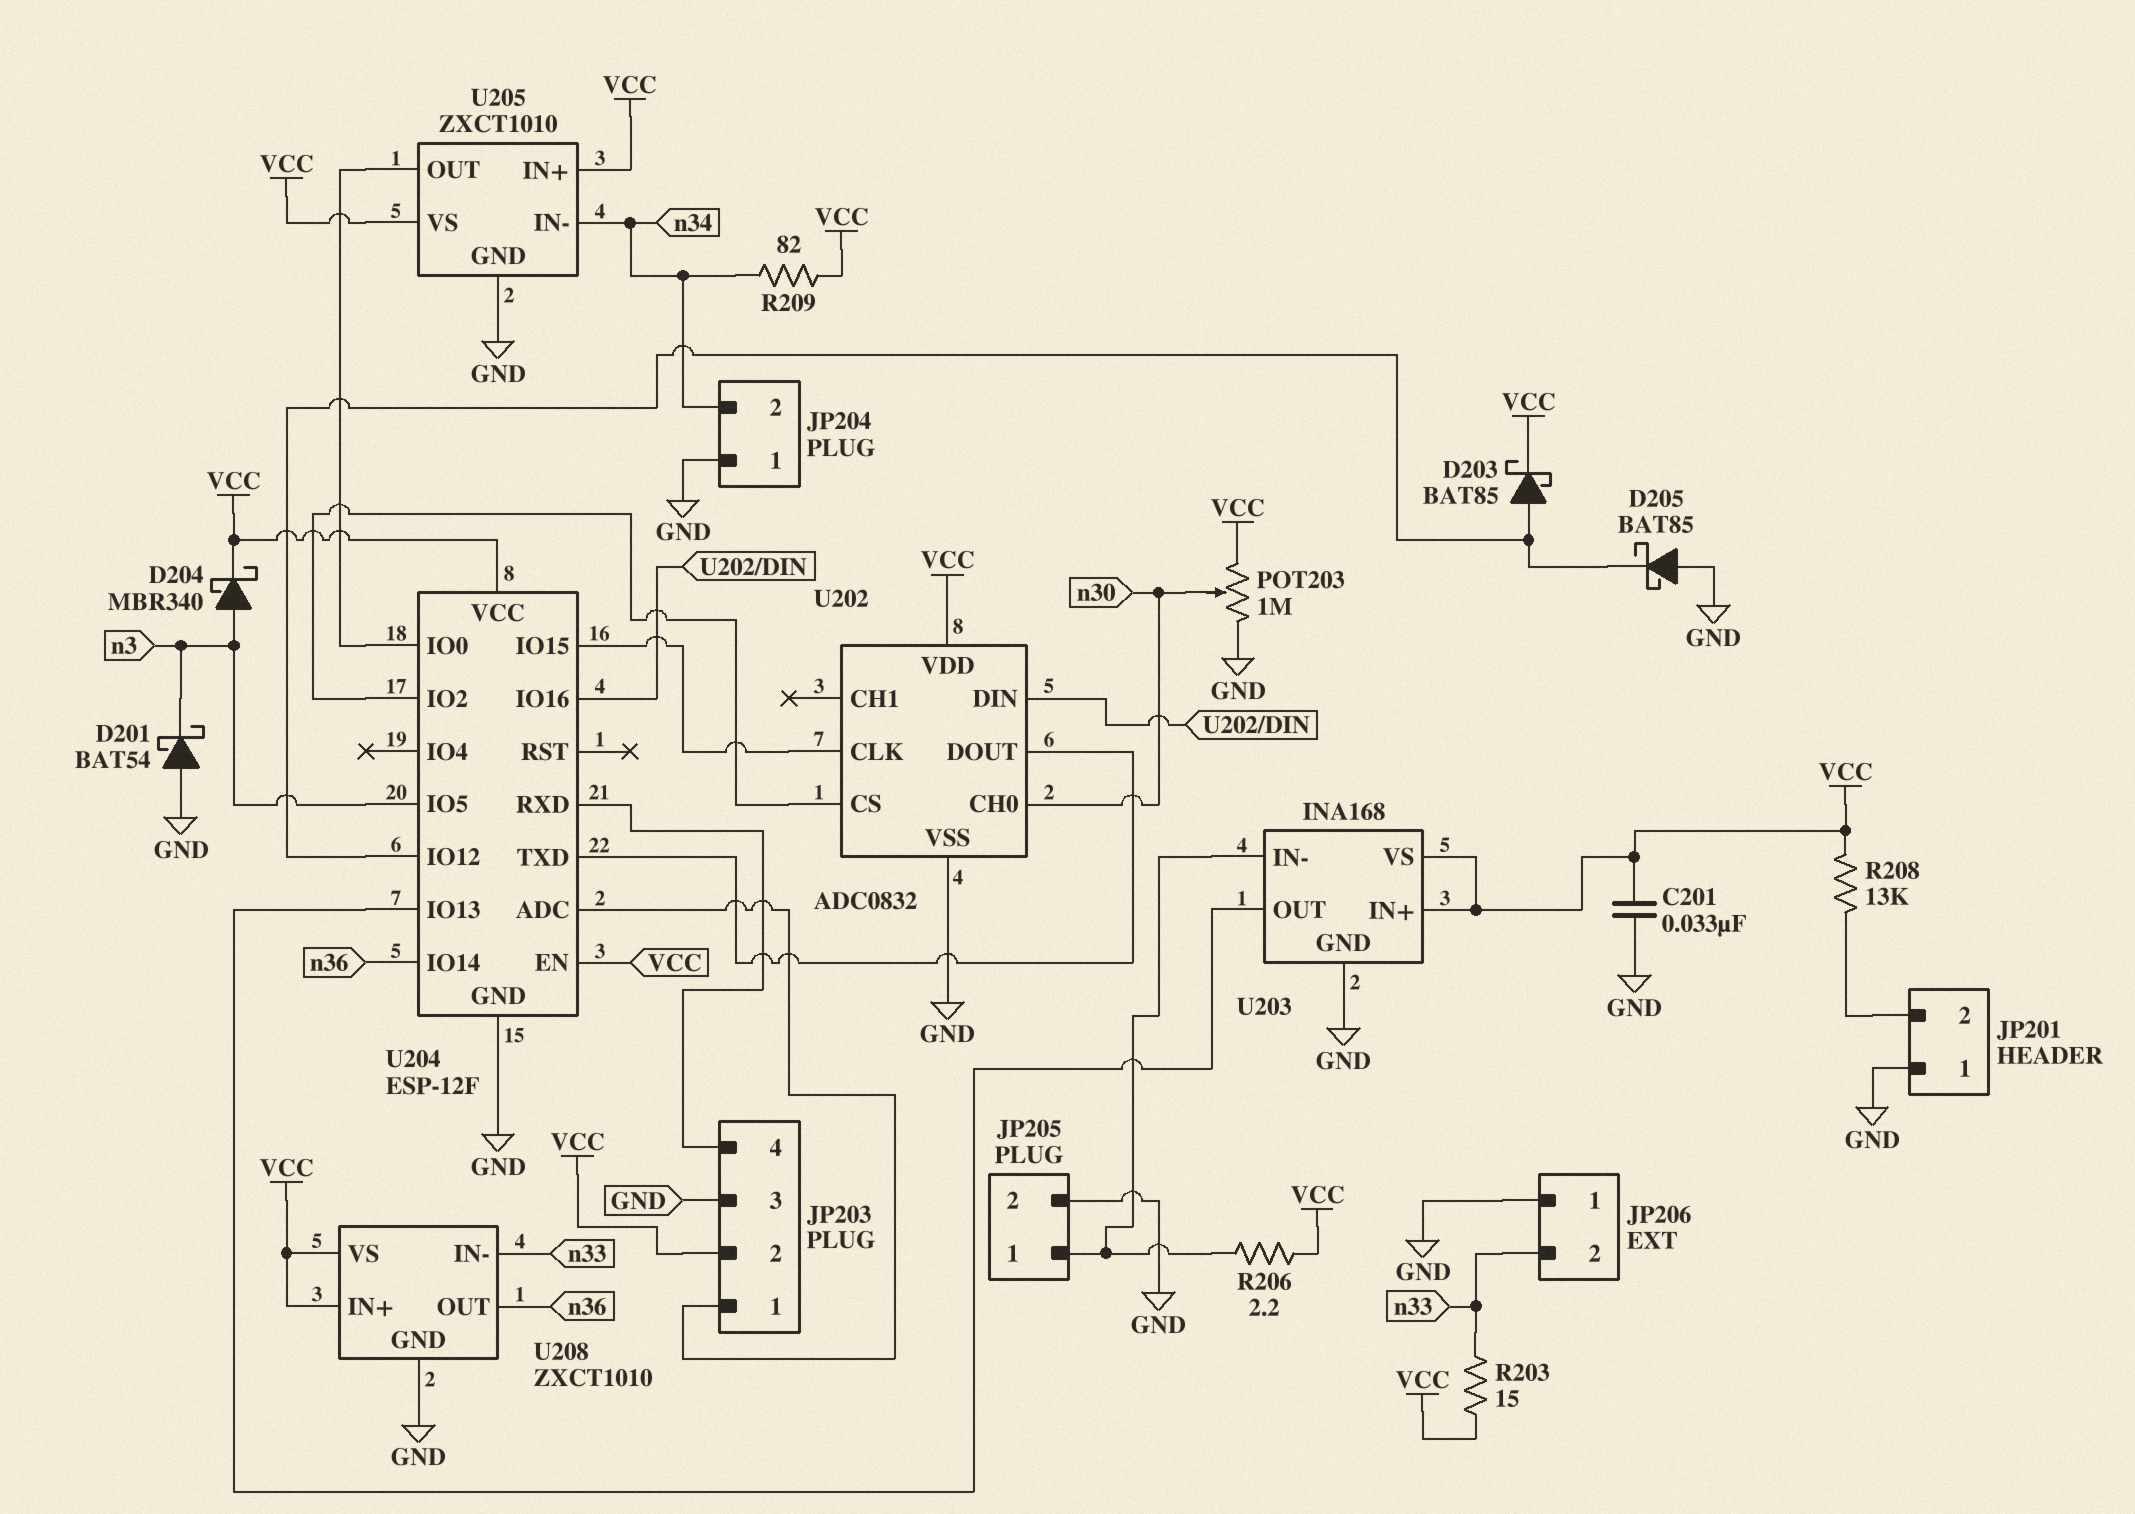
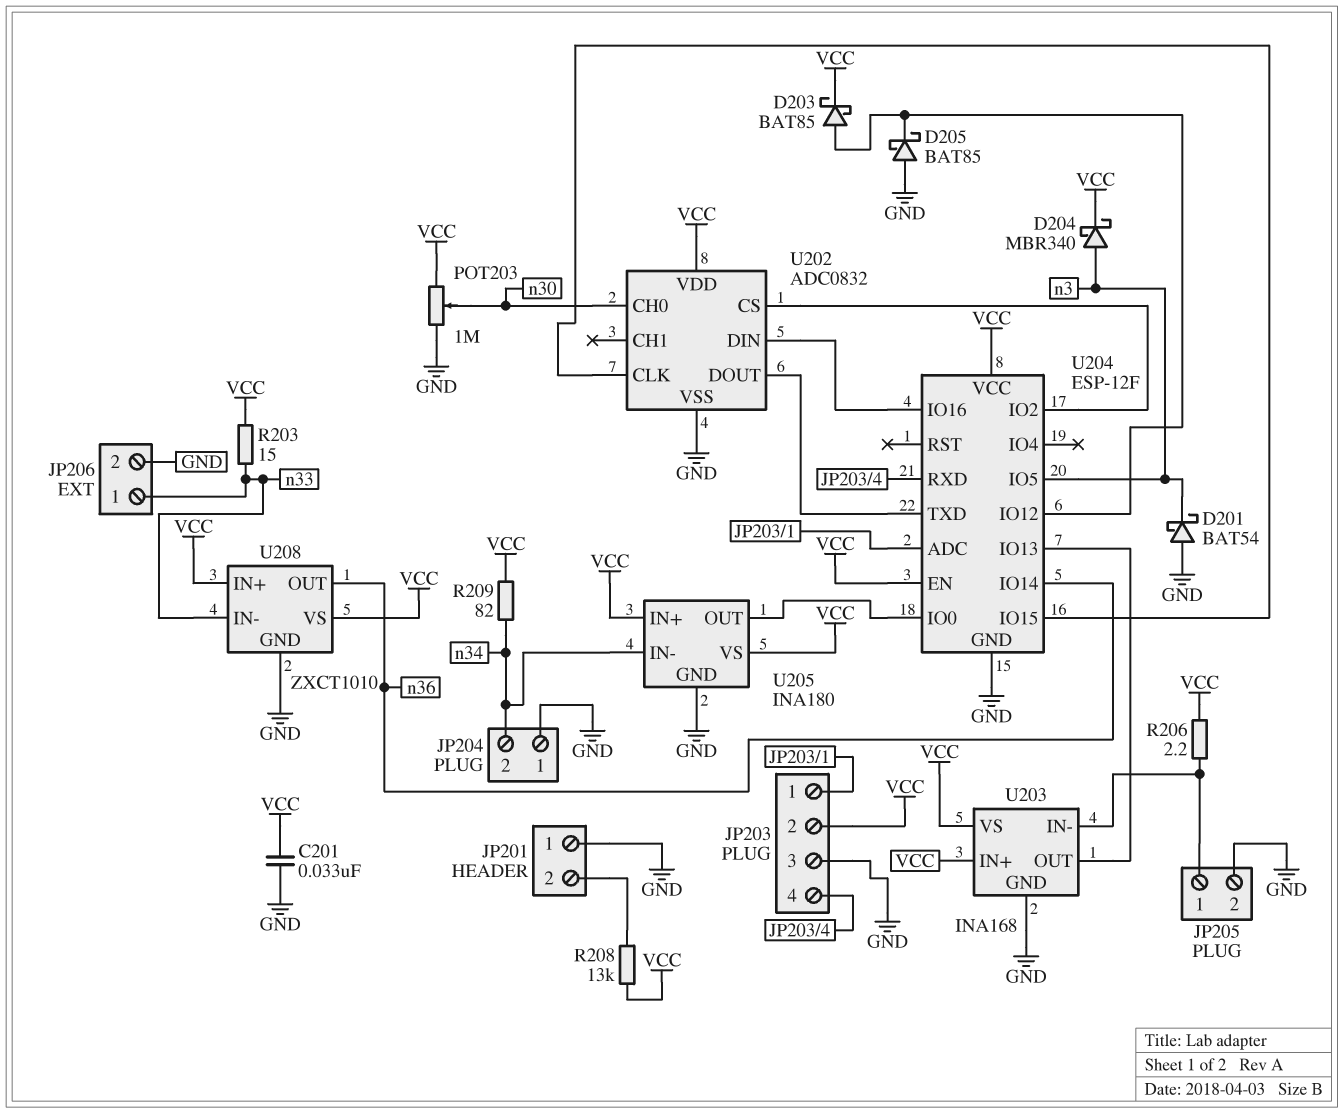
JP206 pin 1: GND -> n33
JP206 pin 2: n33 -> GND
U205: ZXCT1010 -> INA180

